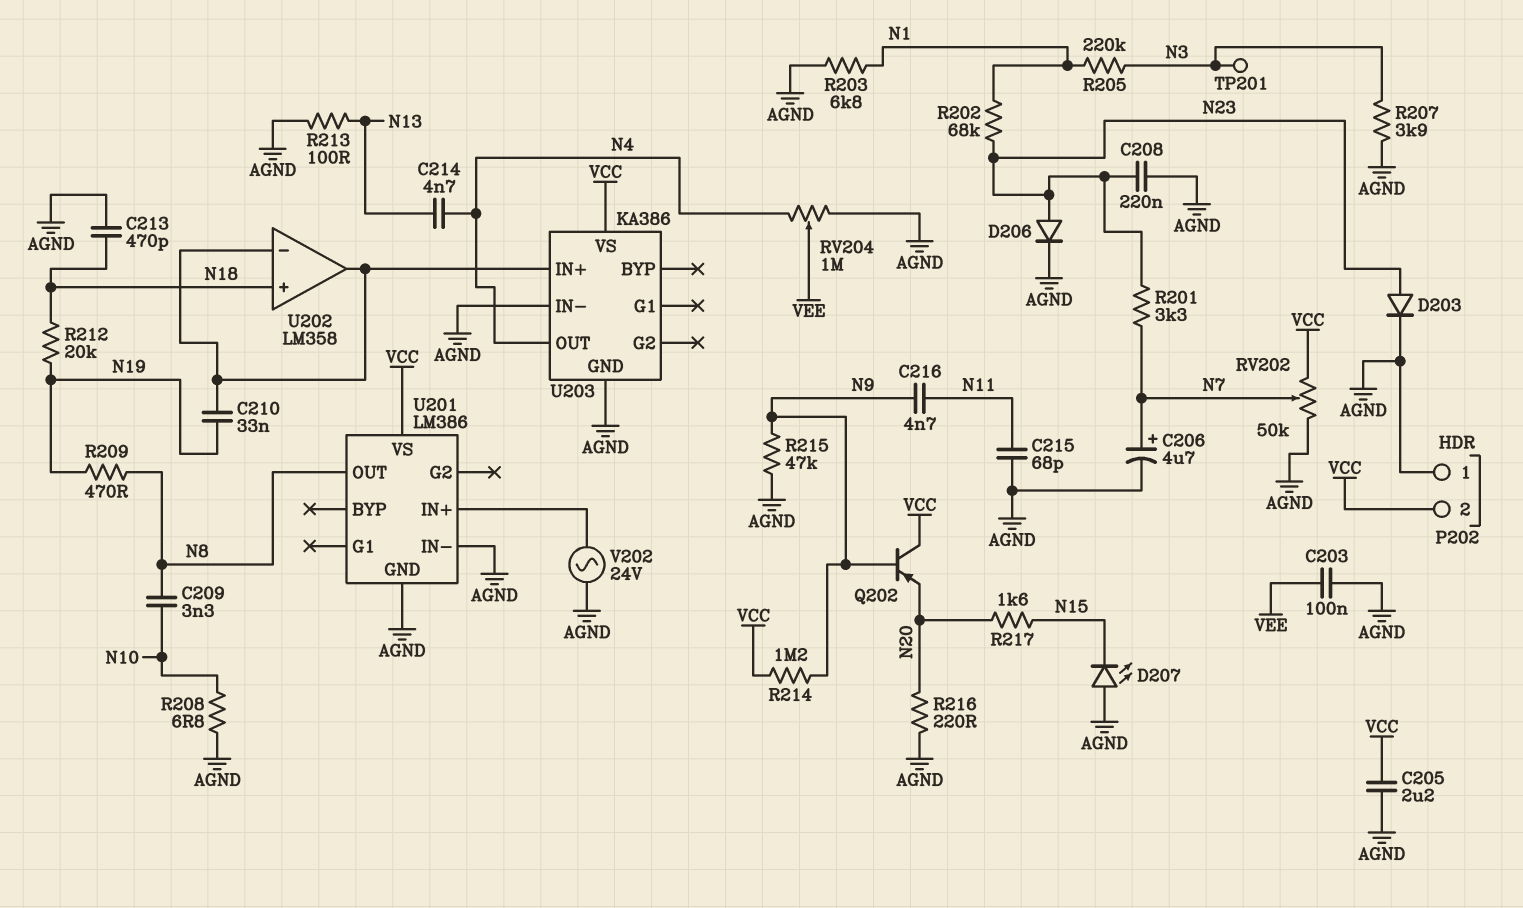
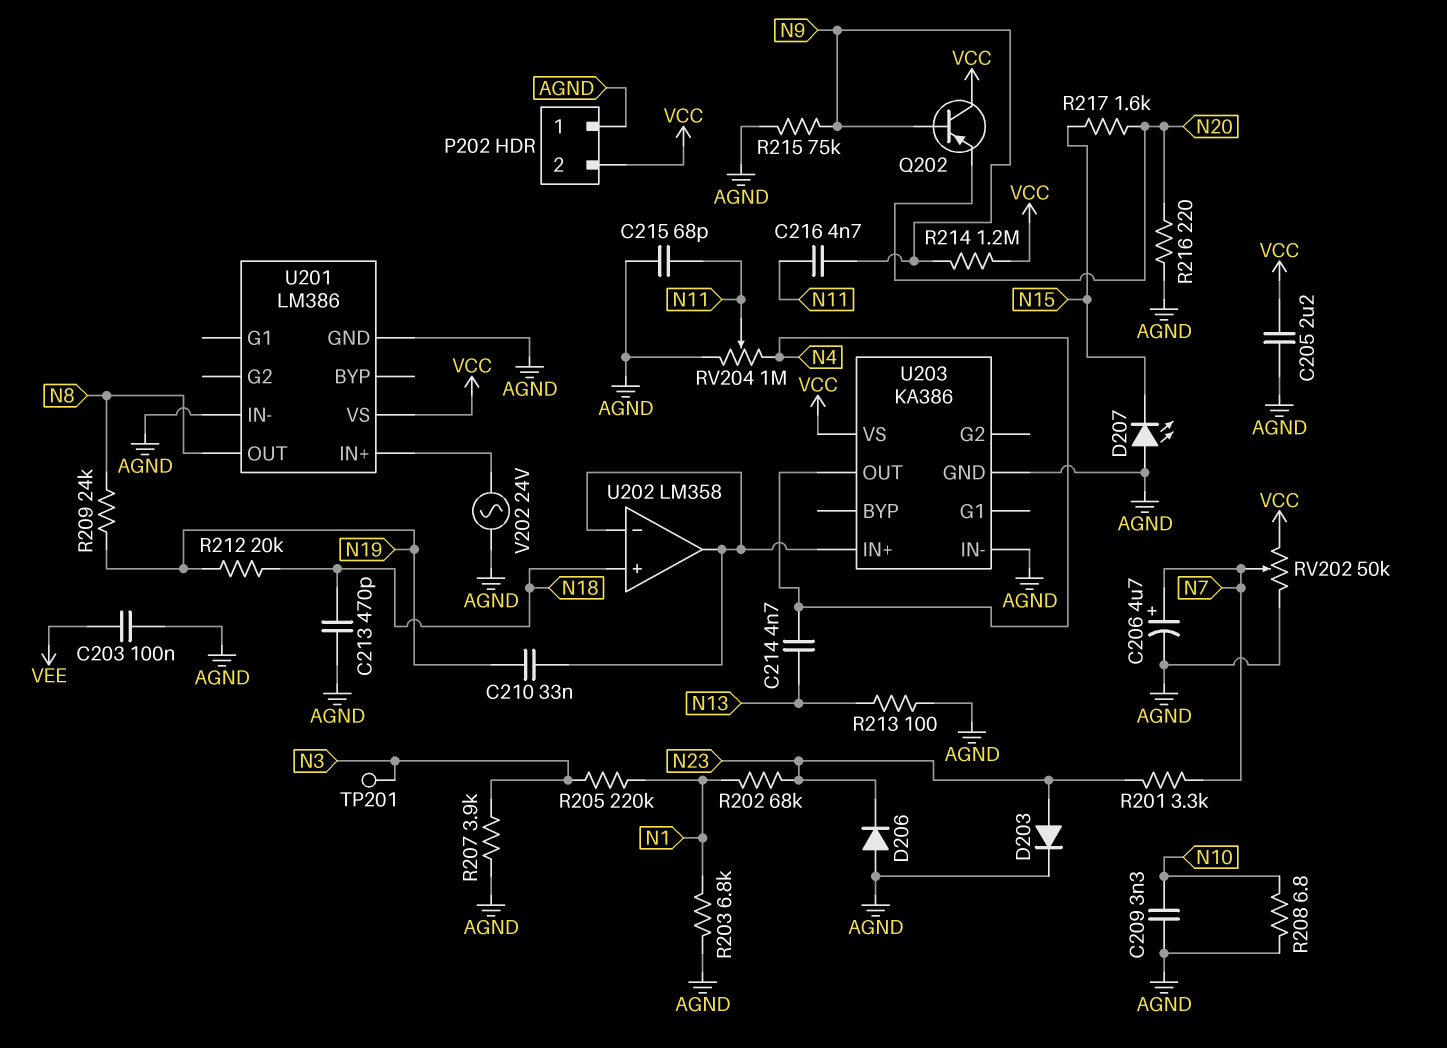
C208: 220nF (AGND, N23) -> none
C209: 3.3nF (N8, N10) -> 3.3nF (AGND, N10)
D206: diode (A N23, K AGND) -> diode (A AGND, K N23)
R209: 470 (N8, N19) -> 24k (N8, N19)
R215: 47k (AGND, N9) -> 75k (AGND, N9)
RV204: 1M (AGND, N4, wiper VEE) -> 1M (AGND, N4, wiper N11)

